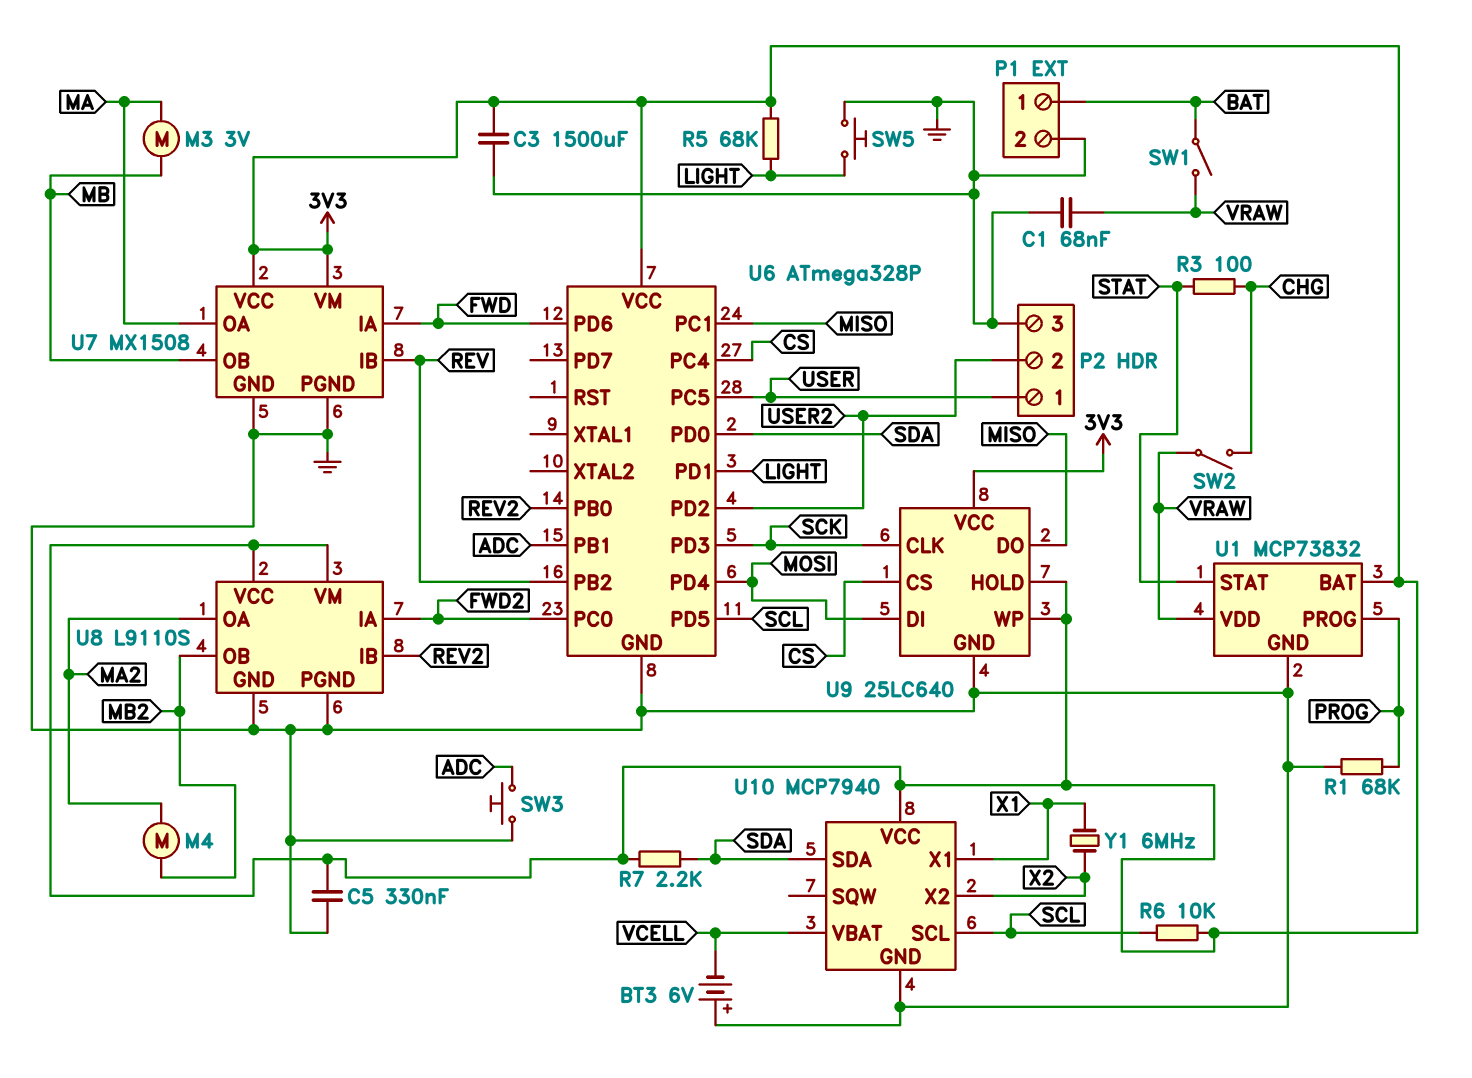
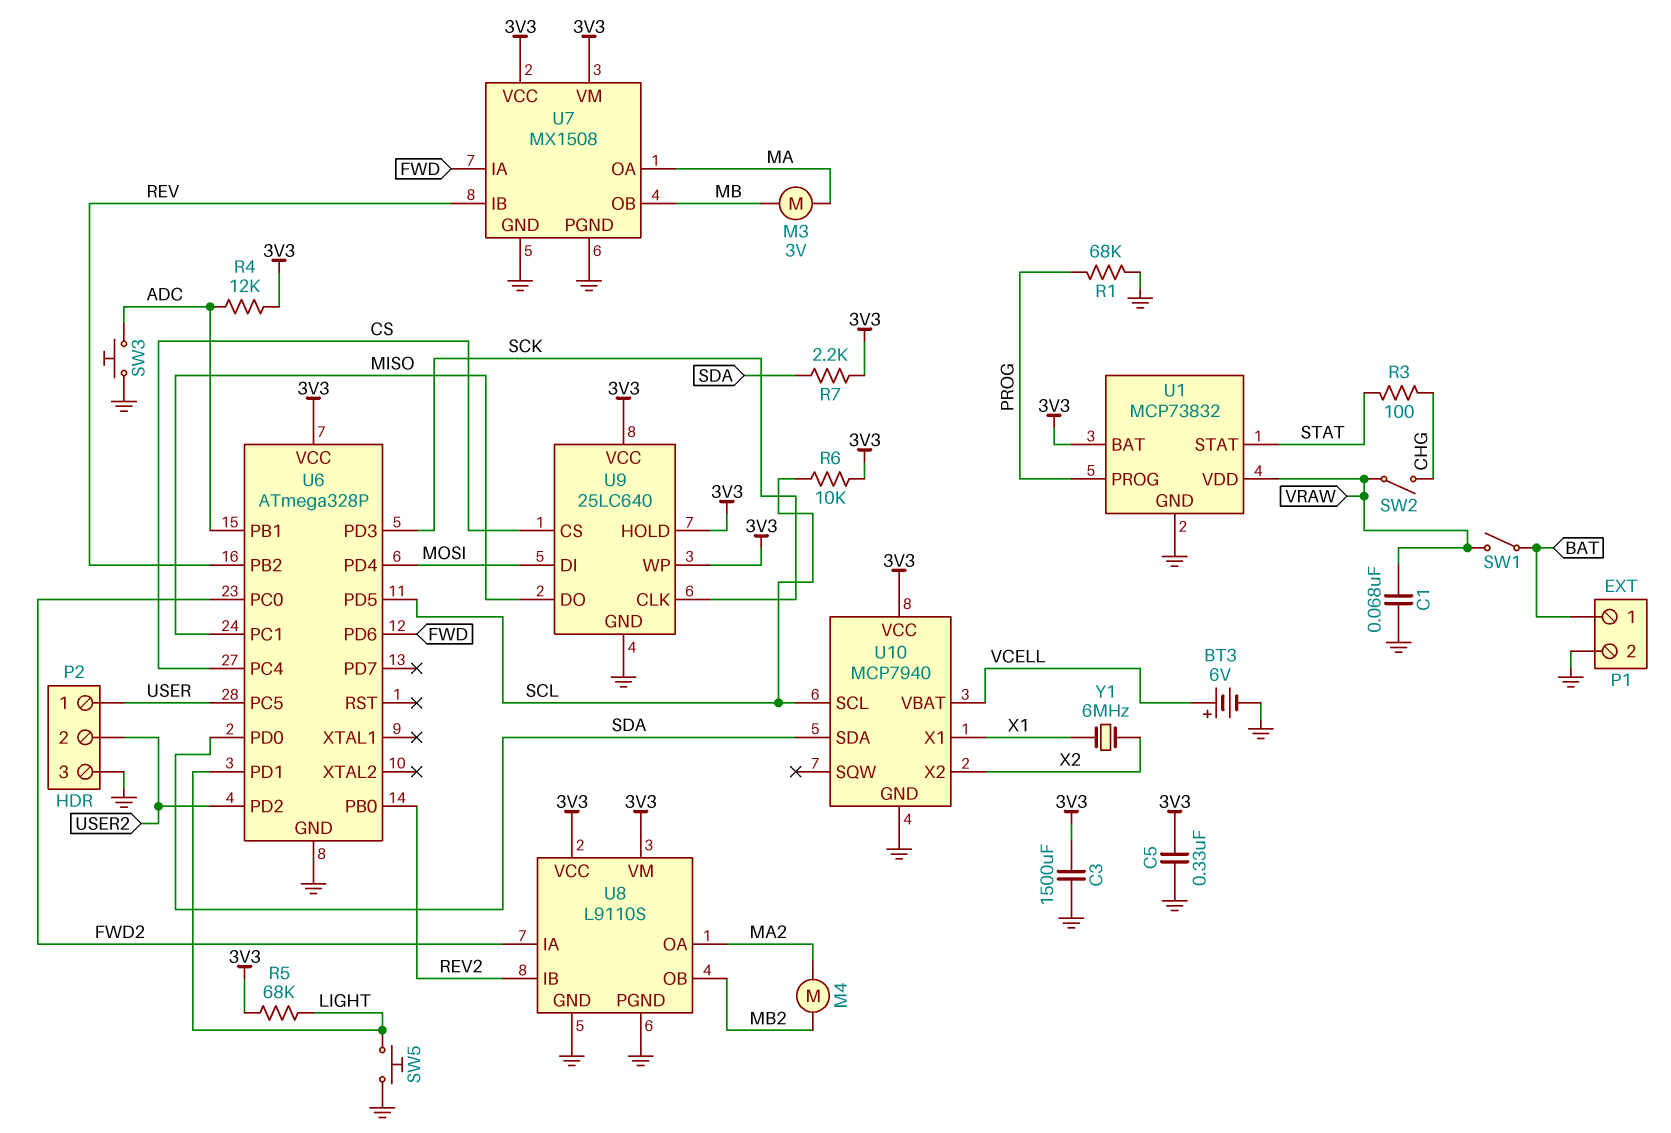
BT3: 6V (plus GND, minus VCELL) -> 6V (plus VCELL, minus GND)
R4: none -> 12k (3V3, ADC)

